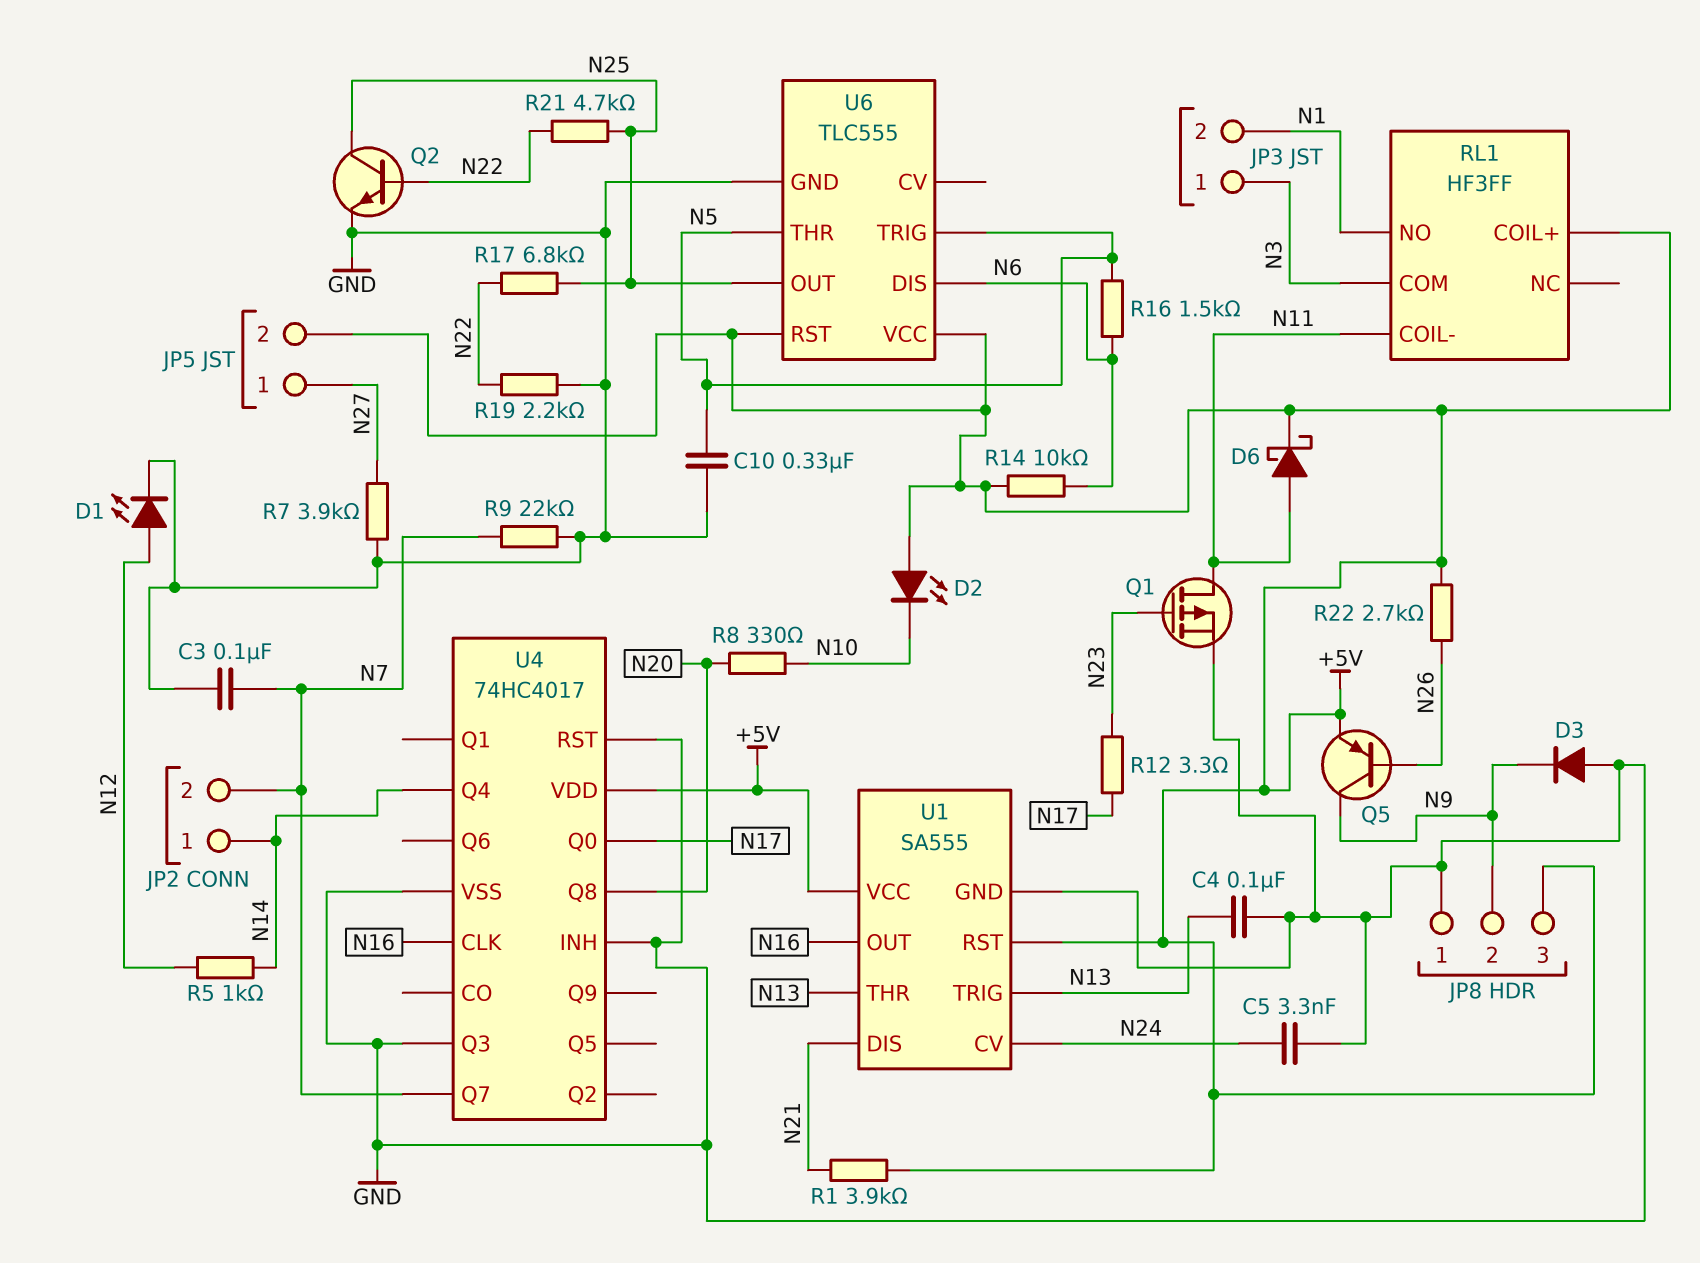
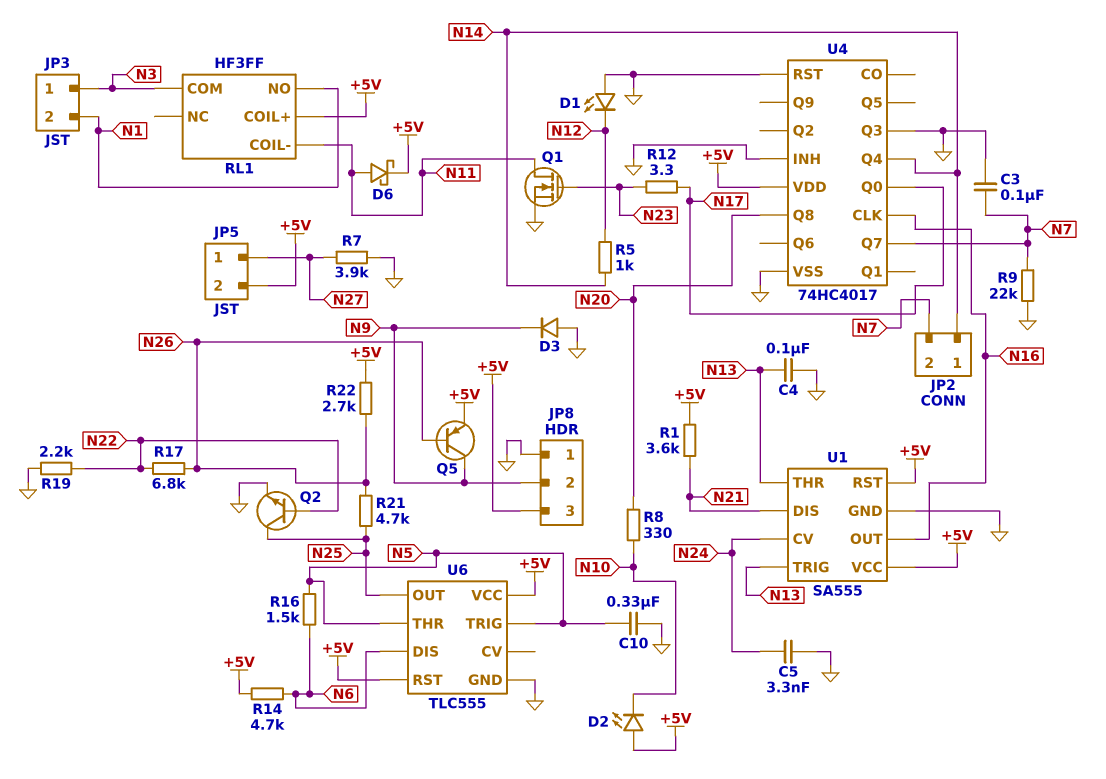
D1: LED (A N12, K GND) -> LED (A GND, K N12)
Q1: PMOS (G N23, D N11, S GND) -> NMOS (G N23, D N11, S GND)
R1: 3.9k (+5V, N21) -> 3.6k (+5V, N21)
R14: 10k (+5V, N6) -> 4.7k (+5V, N6)
R17: 6.8k (N22, N25) -> 6.8k (N22, N26)
R21: 4.7k (N22, N25) -> 4.7k (N25, N26)

